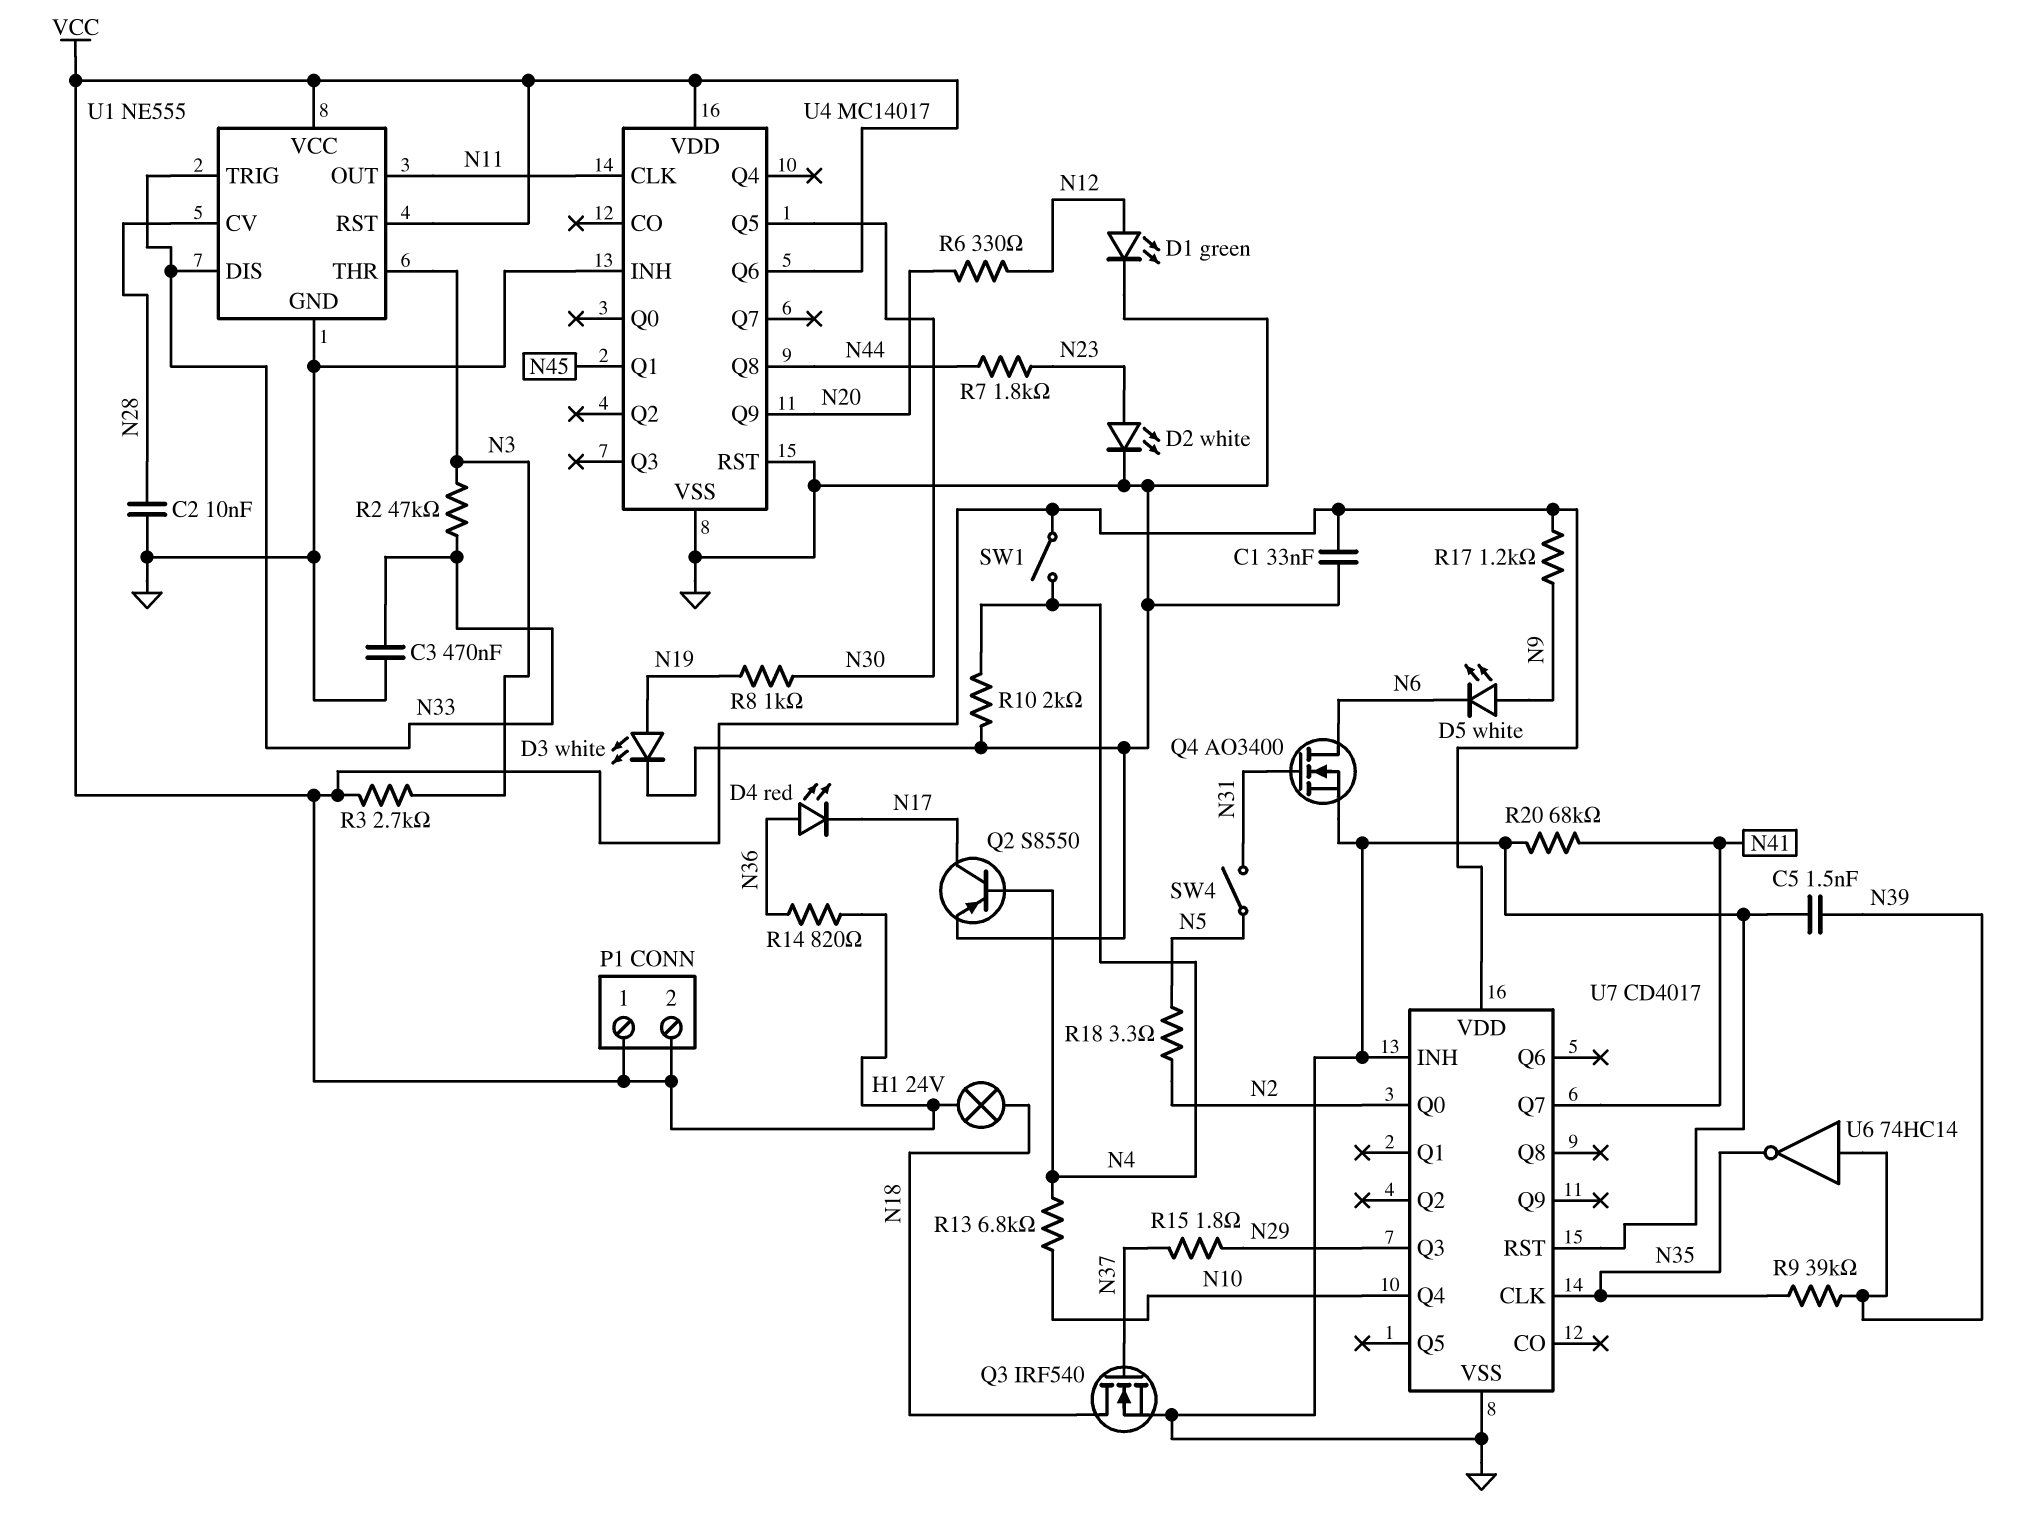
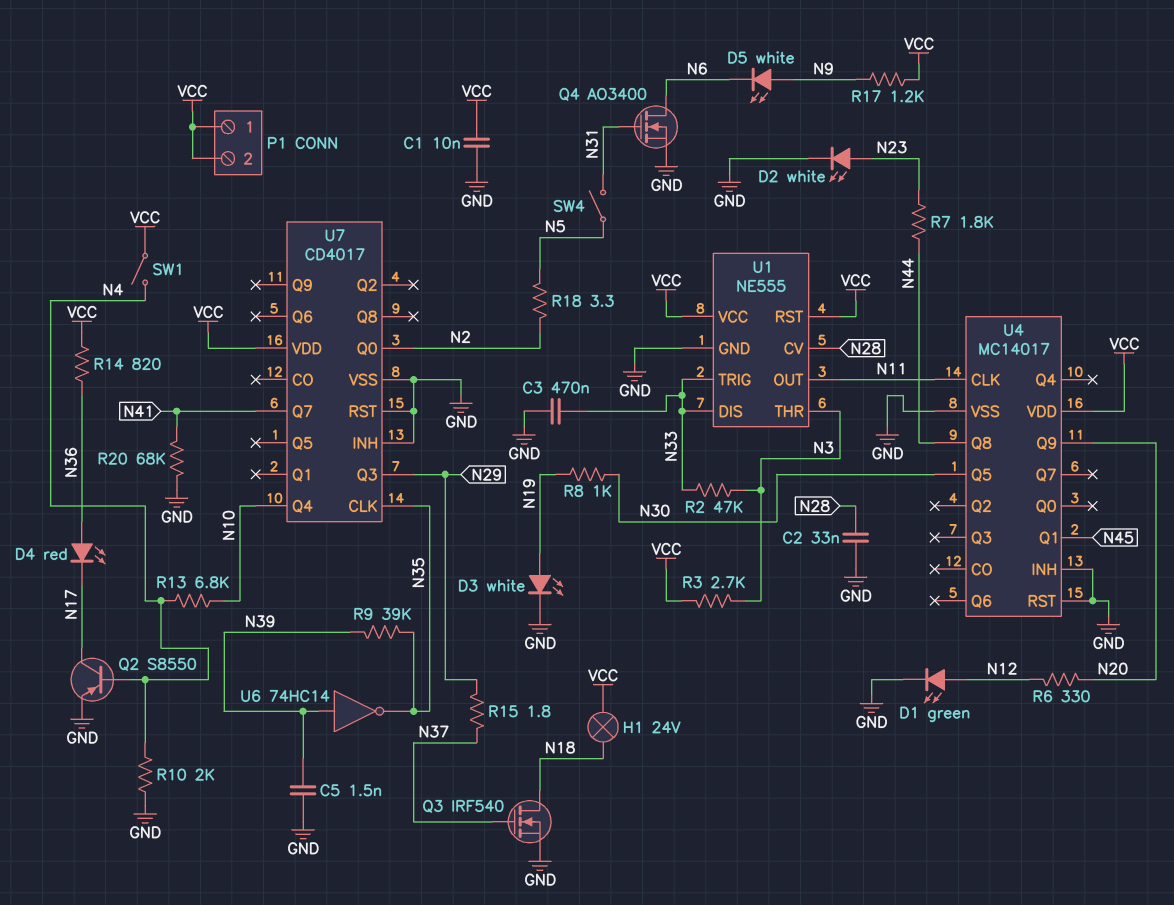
C1: 33nF (GND, VCC) -> 10nF (GND, VCC)
C2: 10nF (GND, N28) -> 33nF (GND, N28)
U4 pin Q6: VCC -> none

